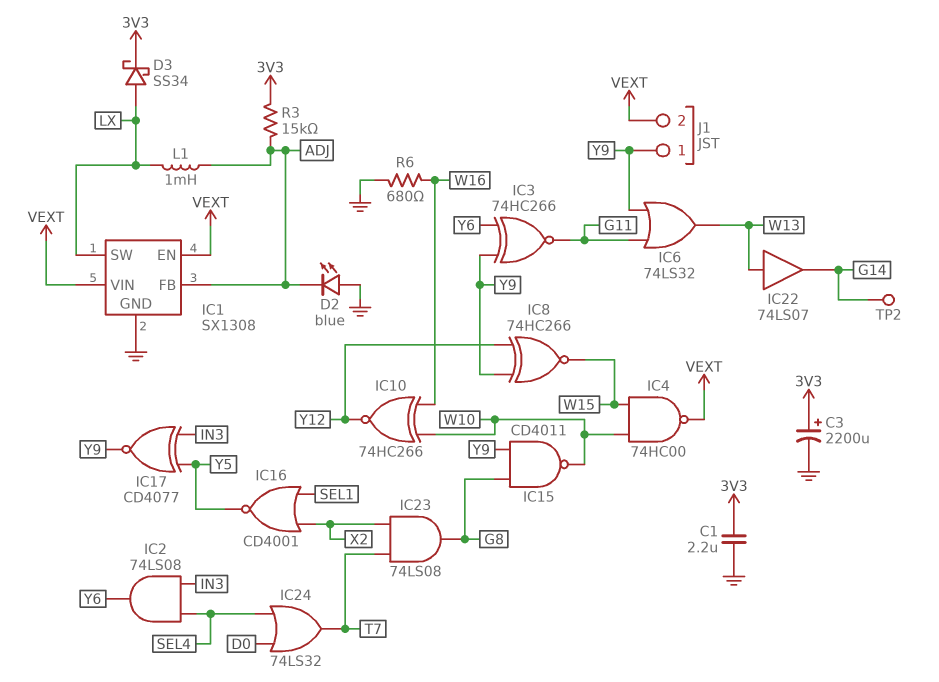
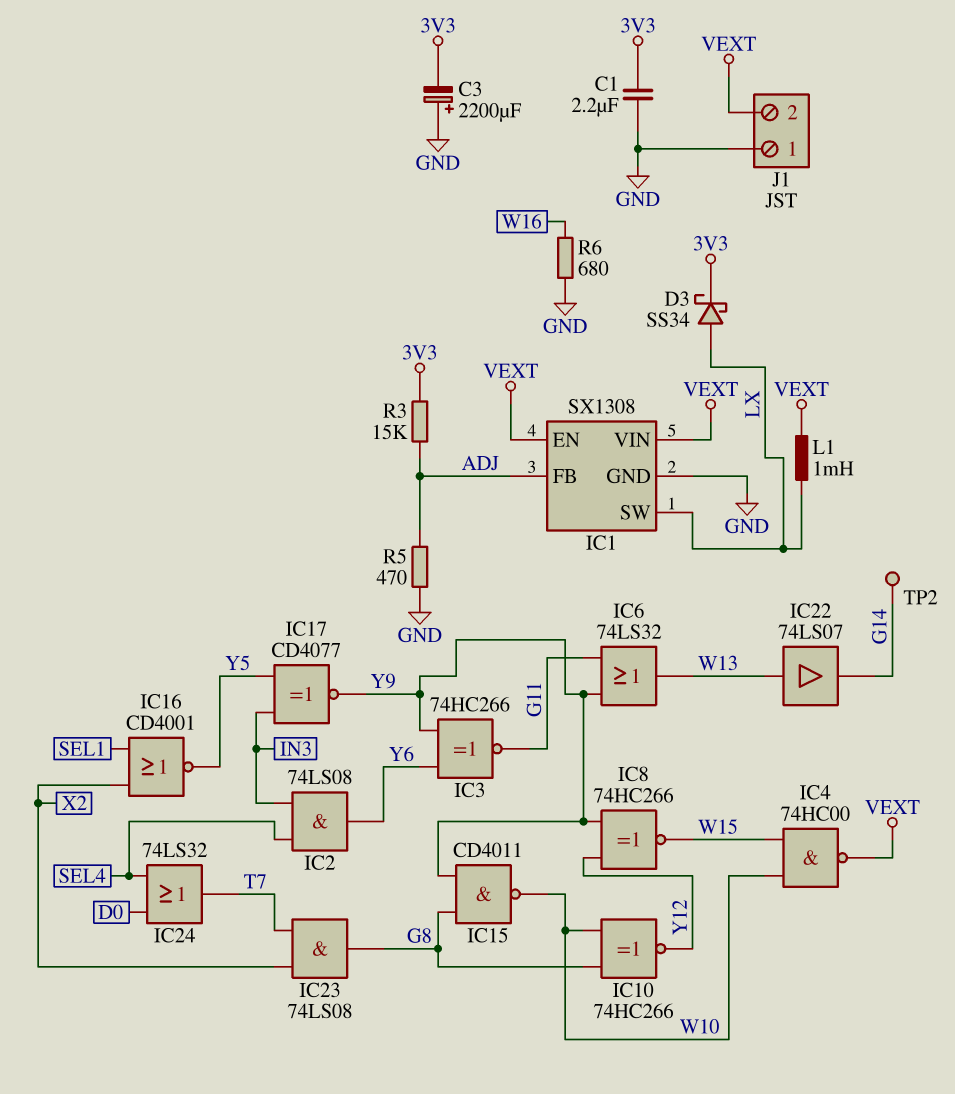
C3: 2200uF (plus 3V3, minus GND) -> 2200uF (plus GND, minus 3V3)
D2: LED blue (A GND, K ADJ) -> none
IC10: XNOR 74HC266 (in W10, in W16, out Y12) -> XNOR 74HC266 (in G8, in W10, out Y12)
J1 pin 1: Y9 -> GND
L1: 1mH (ADJ, LX) -> 1mH (LX, VEXT)
R5: none -> 470 (ADJ, GND)

